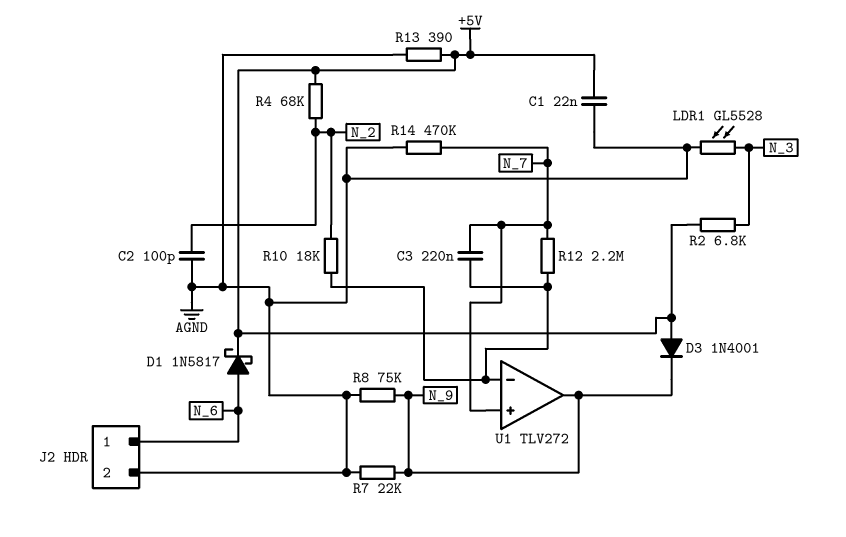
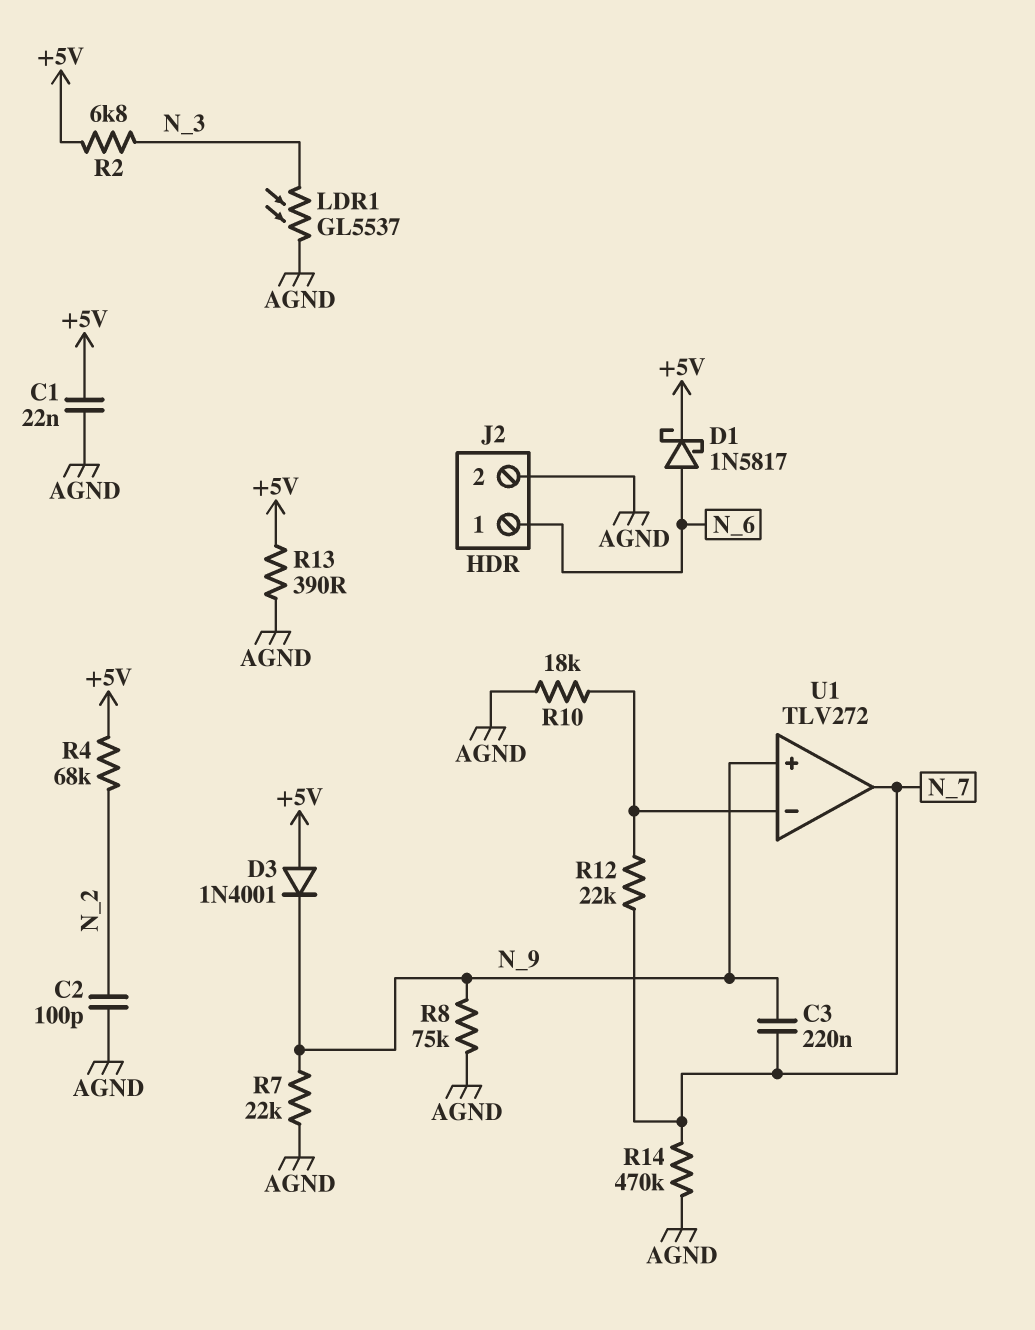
C3: 220nF (N_7, U1/in-) -> 220nF (N_7, N_9)
LDR1: GL5528 (AGND, N_3) -> GL5537 (AGND, N_3)
R10: 18k (N_2, U1/in-) -> 18k (AGND, U1/in-)
R12: 2.2M (N_7, U1/in-) -> 22k (N_7, U1/in-)
U1 pin in+: N_7 -> N_9
U1 pin out: N_9 -> N_7

